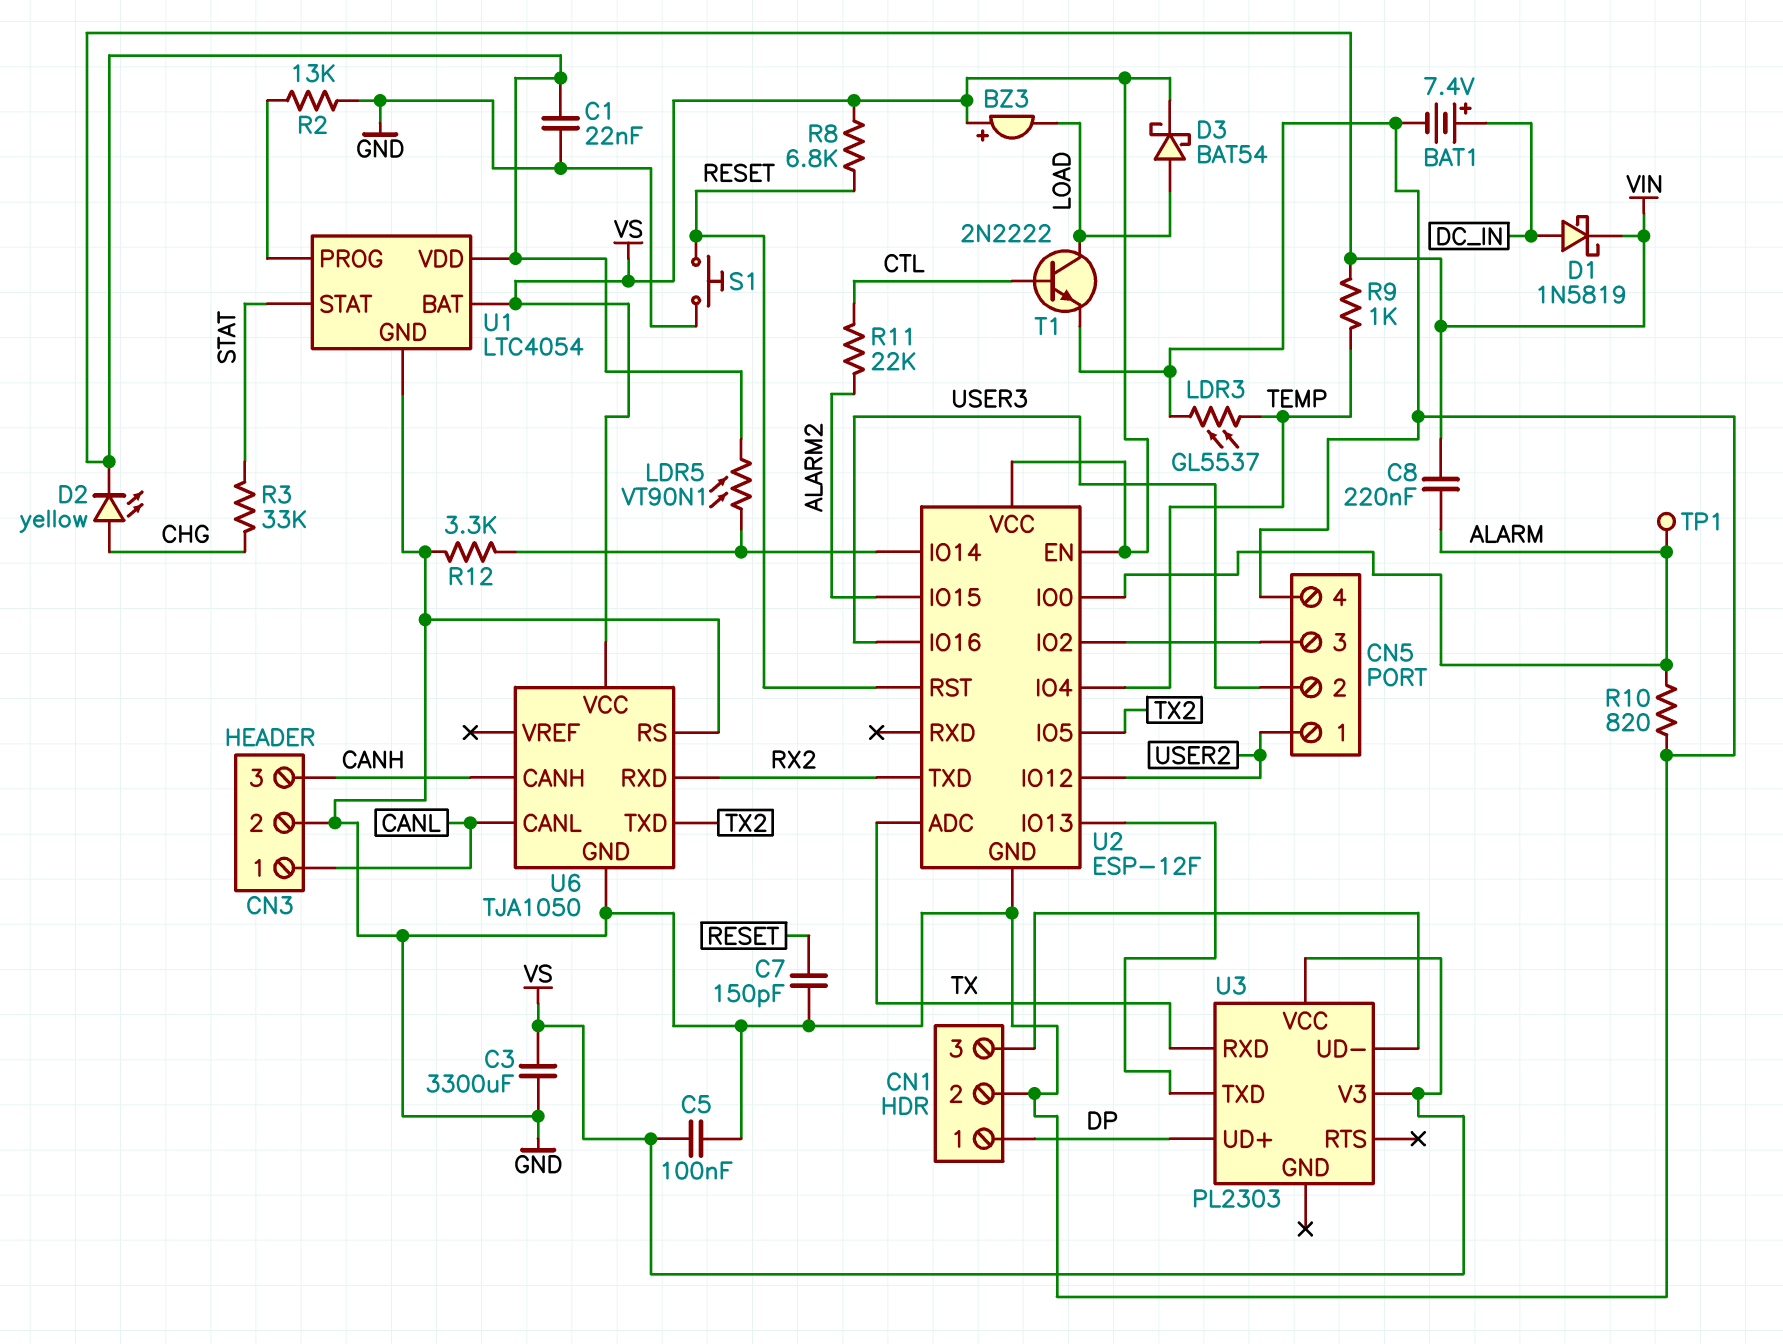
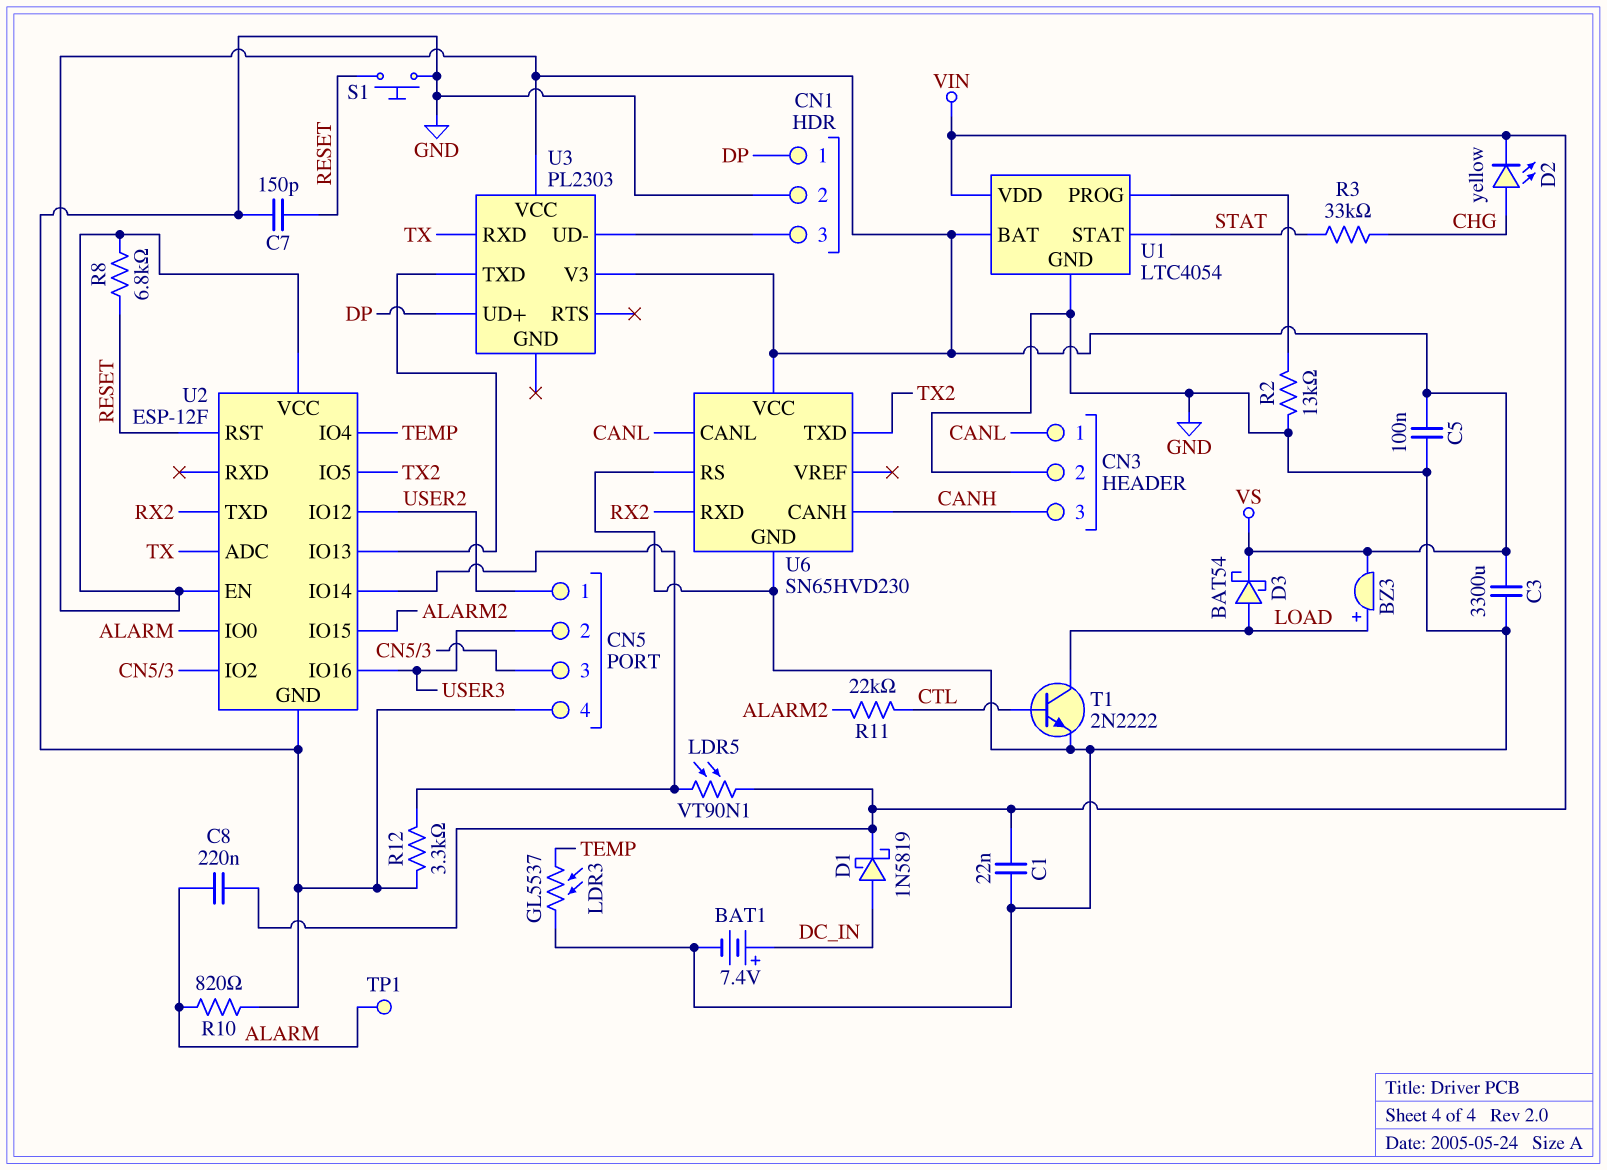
BZ3: buzzer (plus VS, minus LOAD) -> buzzer (plus LOAD, minus VS)
R9: 1k (TEMP, VIN) -> none
U6: TJA1050 -> SN65HVD230

